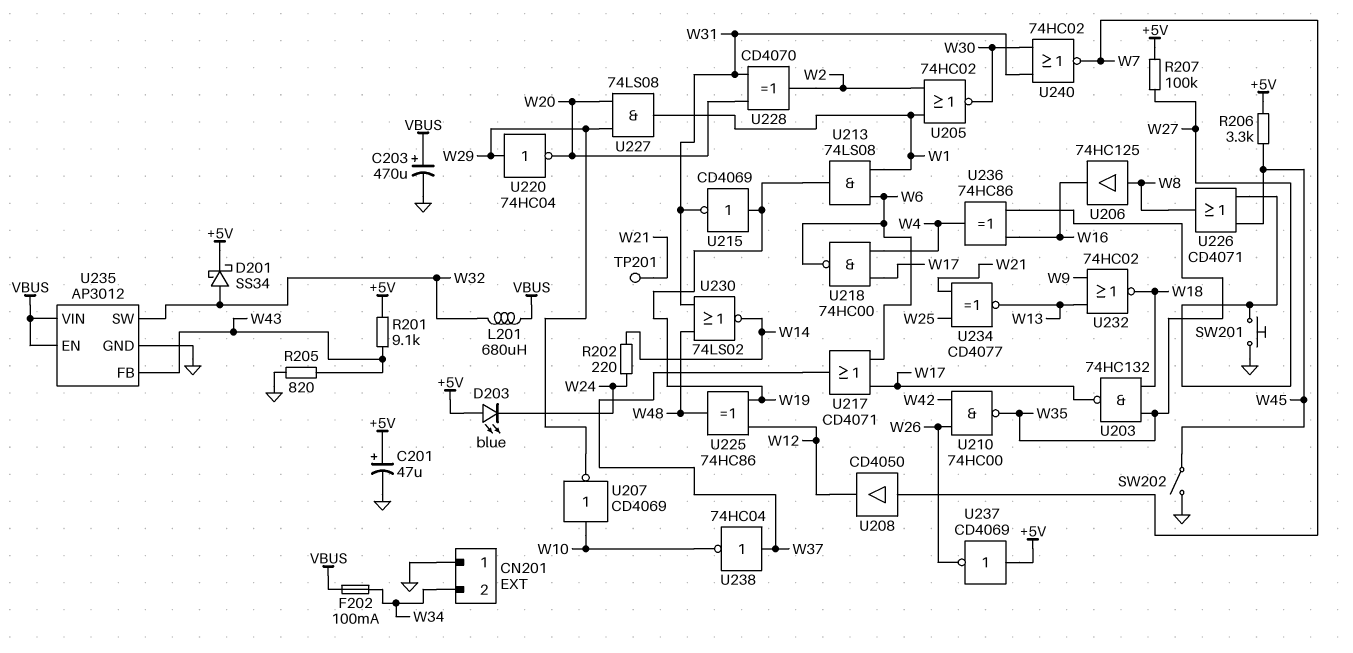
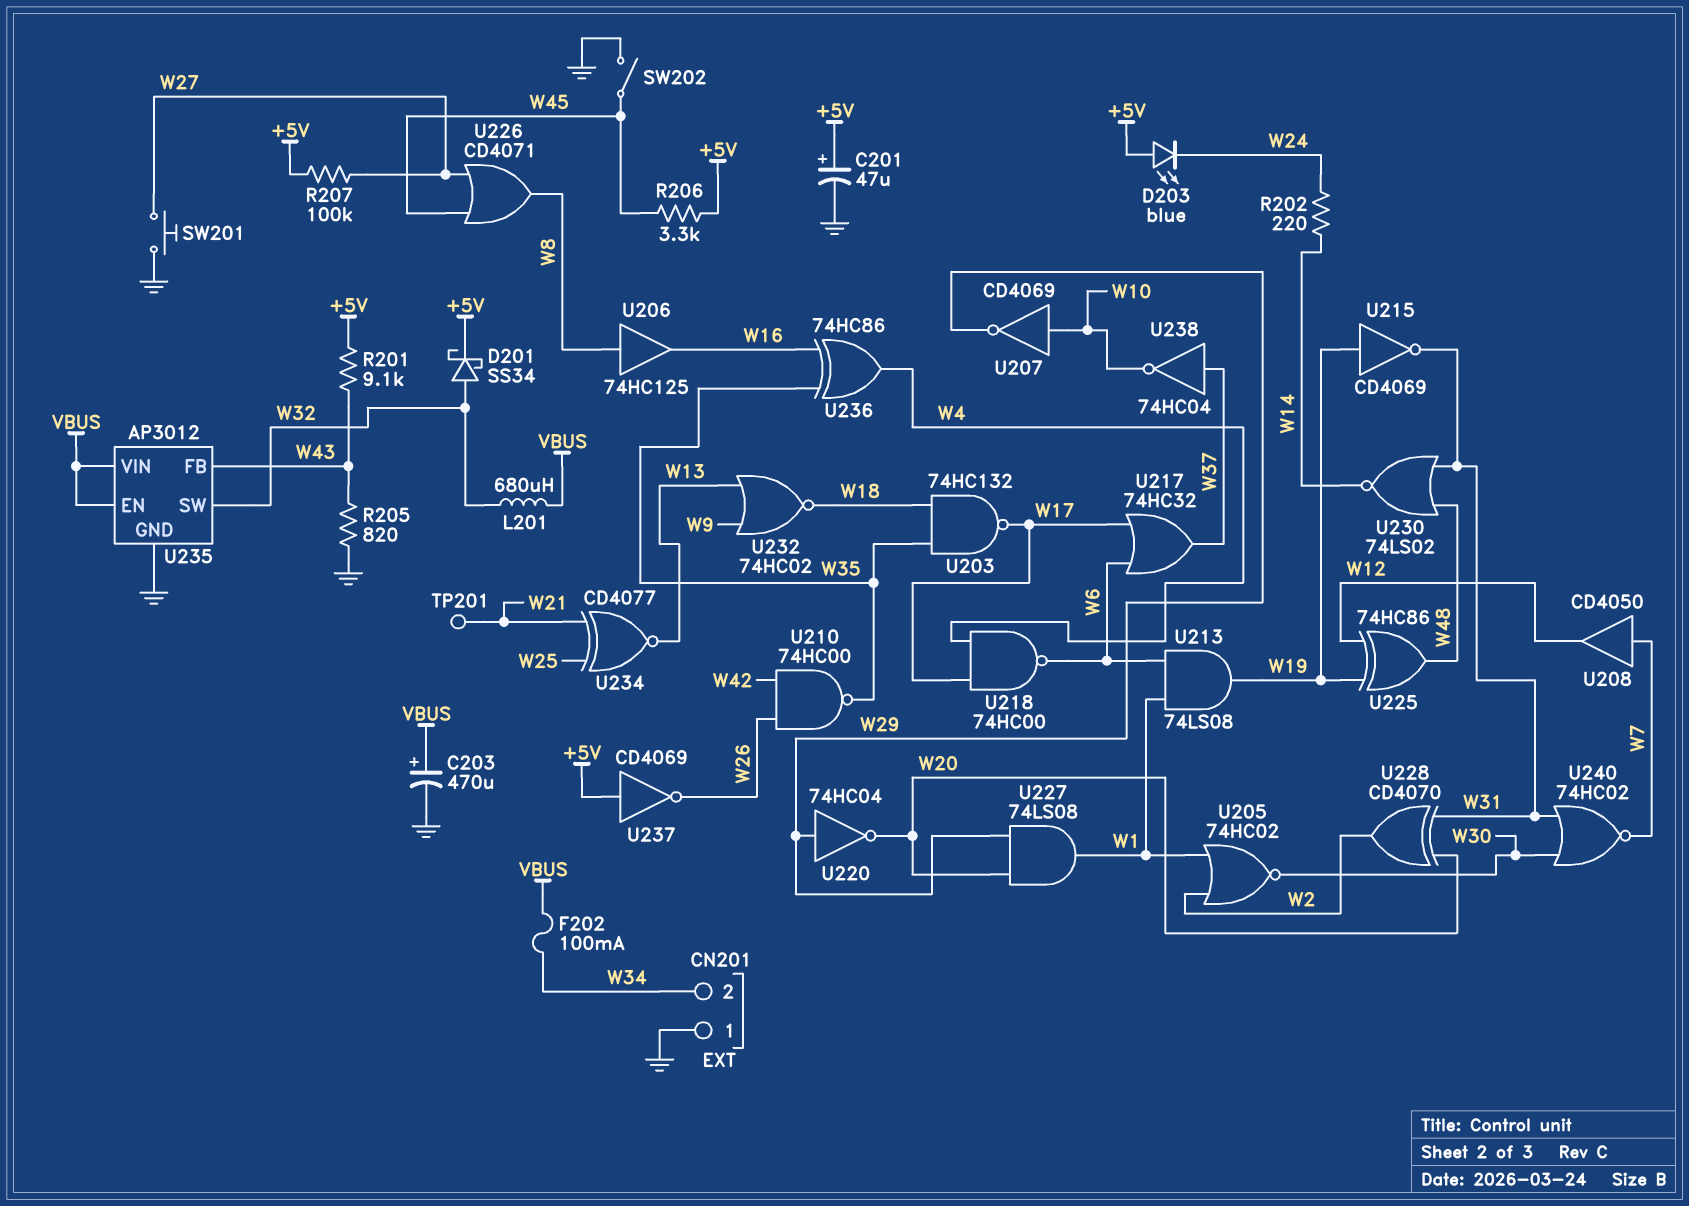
U217: OR CD4071 (in W6, in W17, out W37) -> OR 74HC32 (in W6, in W17, out W37)

